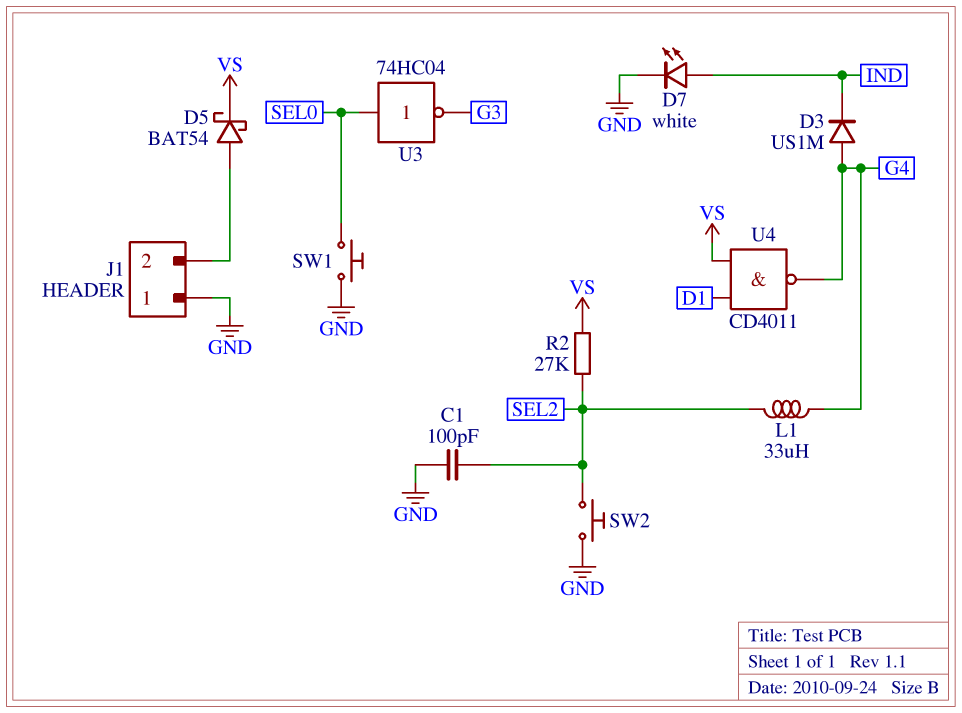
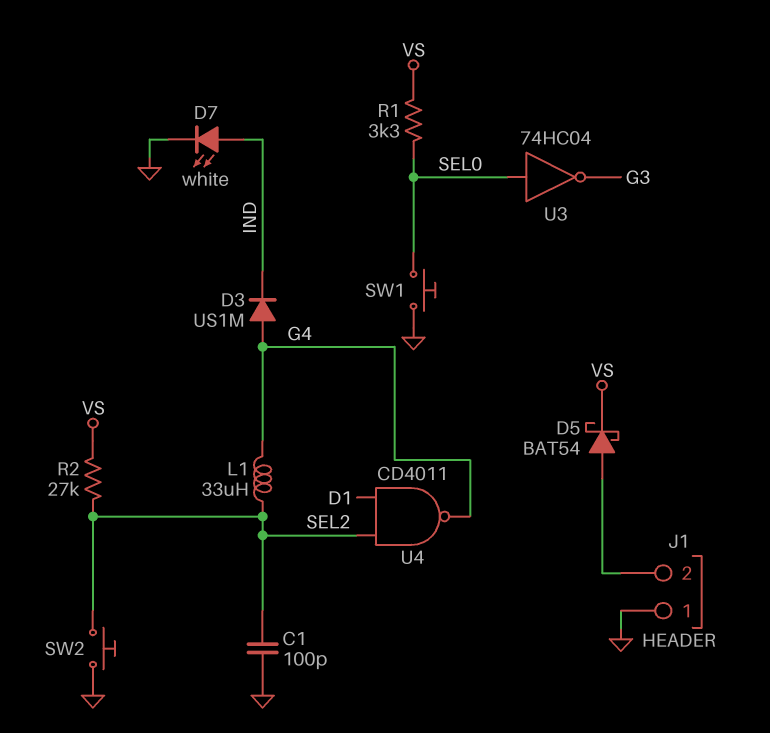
R1: none -> 3.3k (SEL0, VS)
U4: NAND CD4011 (in D1, in VS, out G4) -> NAND CD4011 (in D1, in SEL2, out G4)

